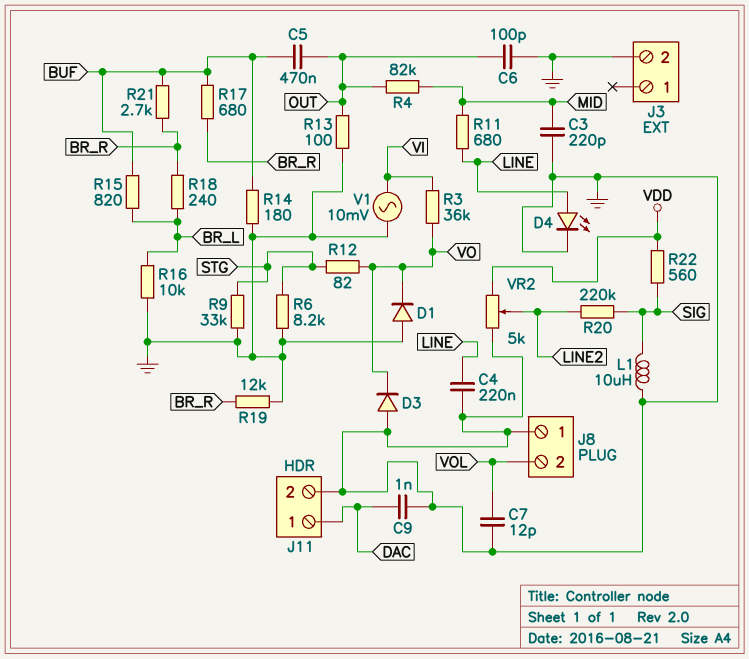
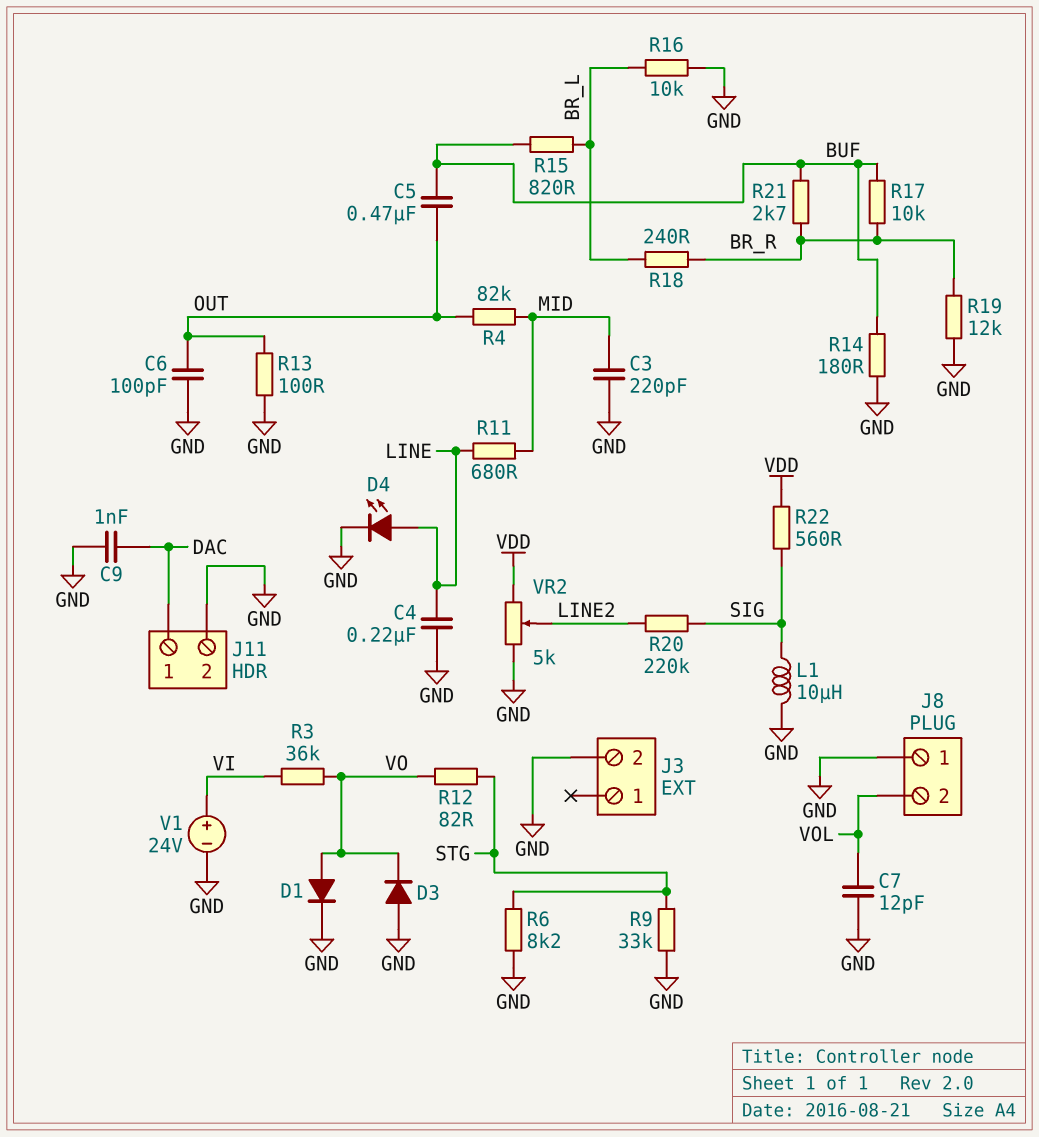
D1: diode (A GND, K VO) -> diode (A VO, K GND)
R17: 680 (BR_R, BUF) -> 10k (BR_R, BUF)
V1: AC 10mV (GND, VI) -> 24V (plus VI, minus GND)

